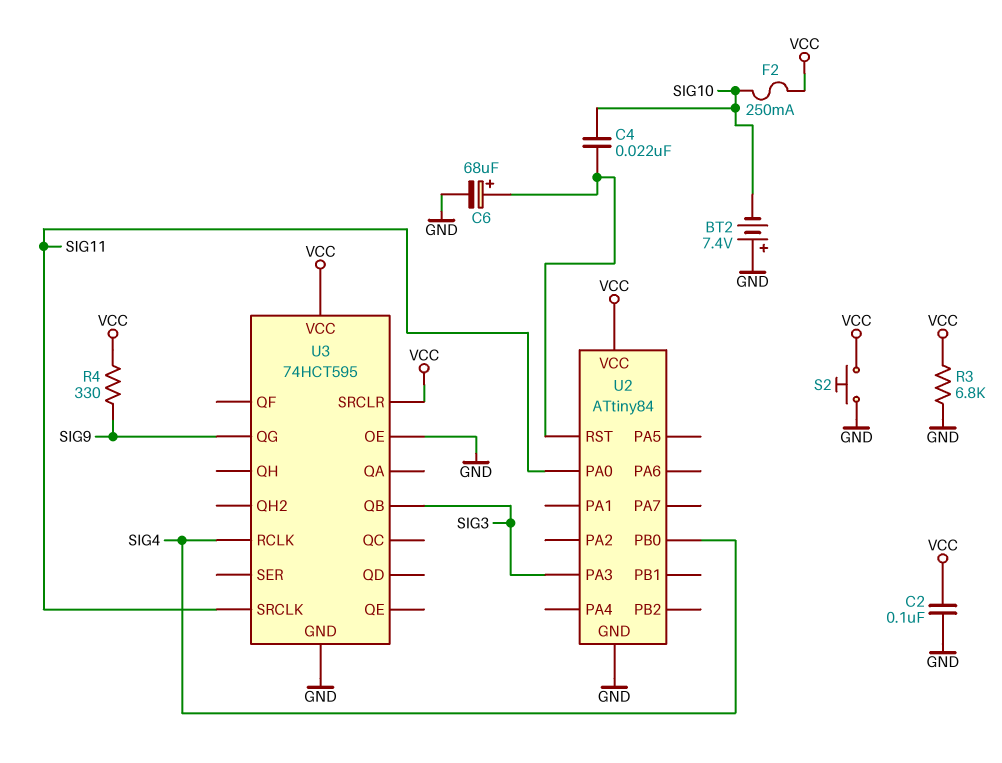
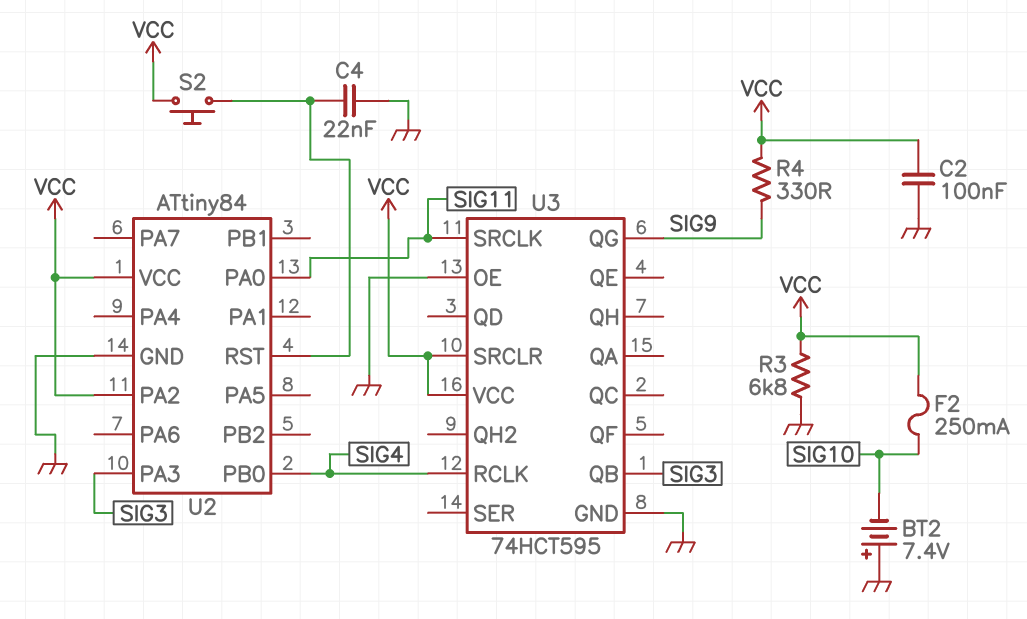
C4: 22nF (SIG10, U2/RST) -> 22nF (GND, U2/RST)
C6: 68uF (plus U2/RST, minus GND) -> none
S2: button (GND, VCC) -> button (U2/RST, VCC)
U2 pin PA2: none -> VCC

